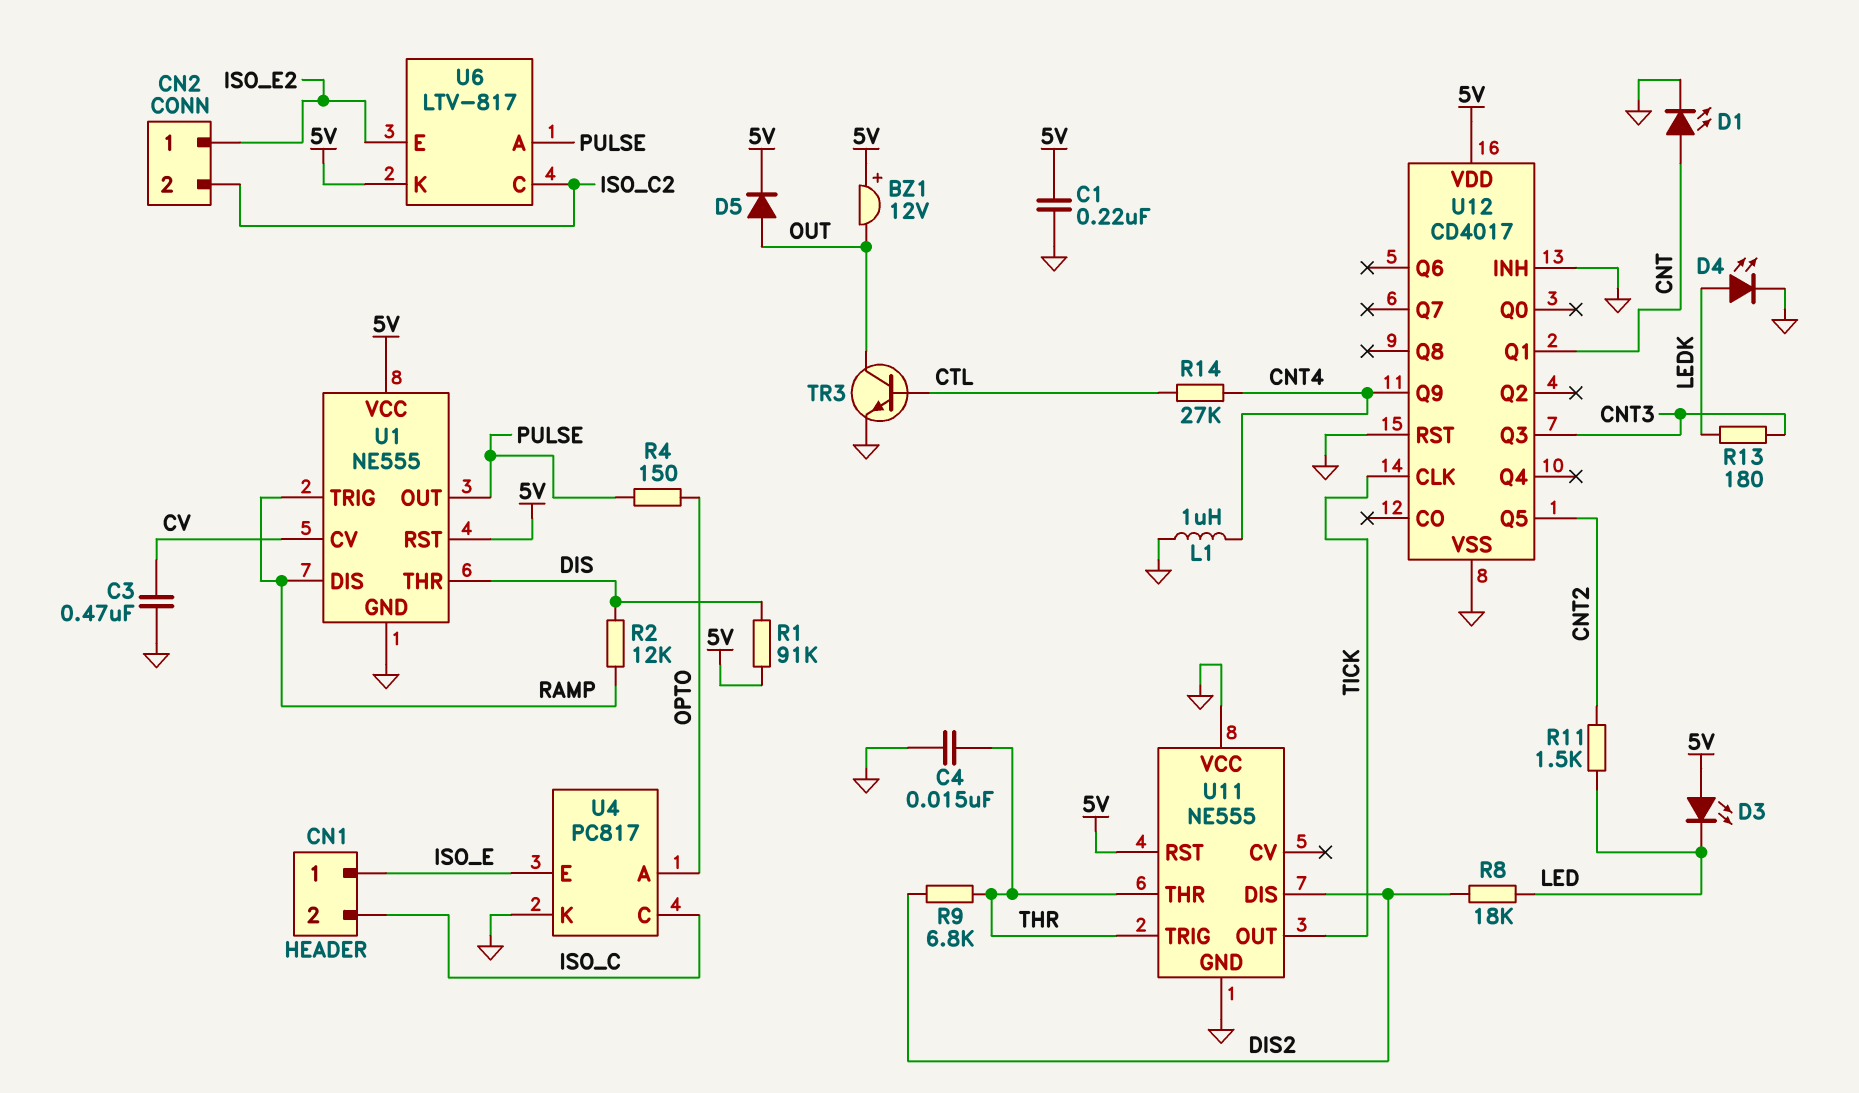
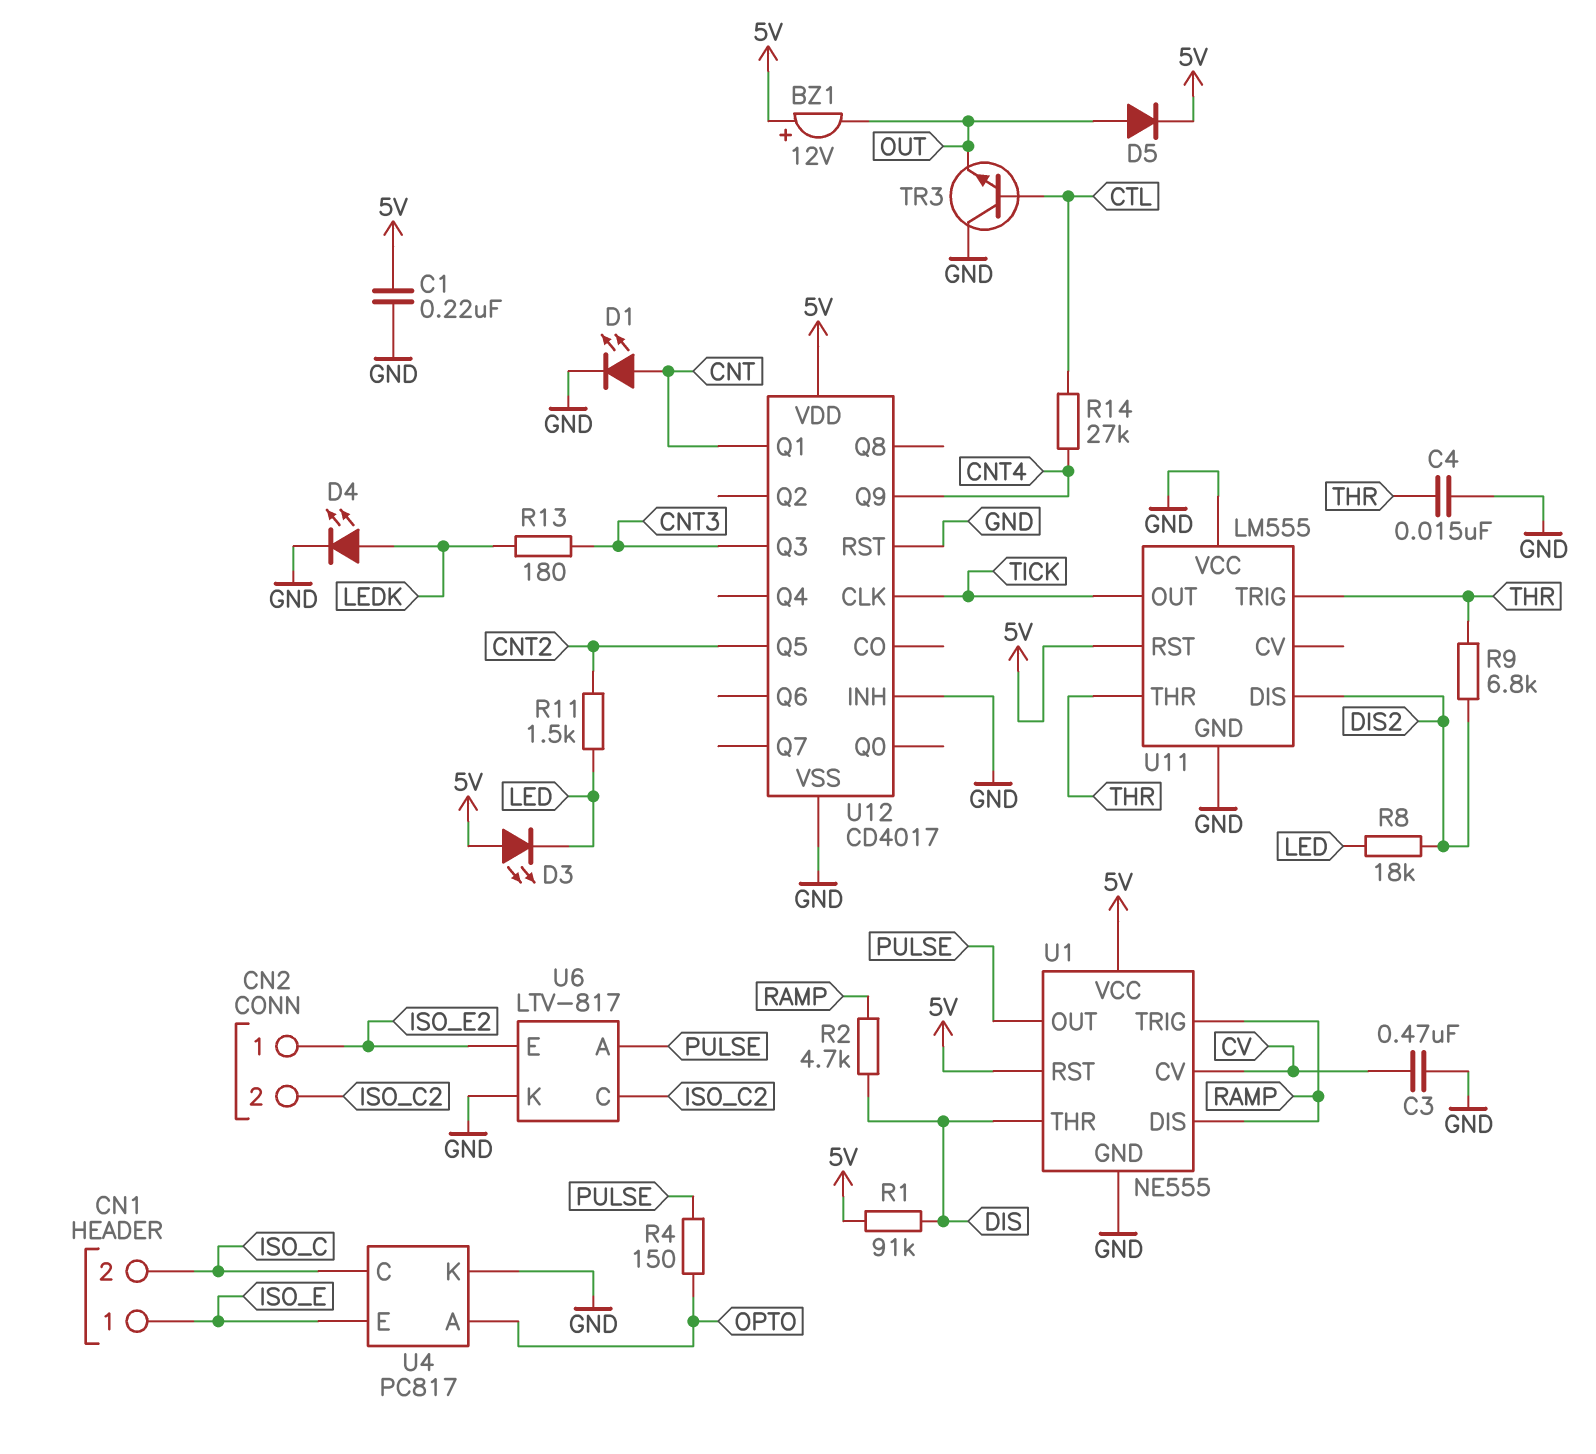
L1: 1uH (CNT4, GND) -> none
R2: 12k (DIS, RAMP) -> 4.7k (DIS, RAMP)
TR3: NPN (B CTL, C OUT, E GND) -> NPN (B CTL, C GND, E OUT)
U6 pin K: 5V -> GND
U11: NE555 -> LM555

